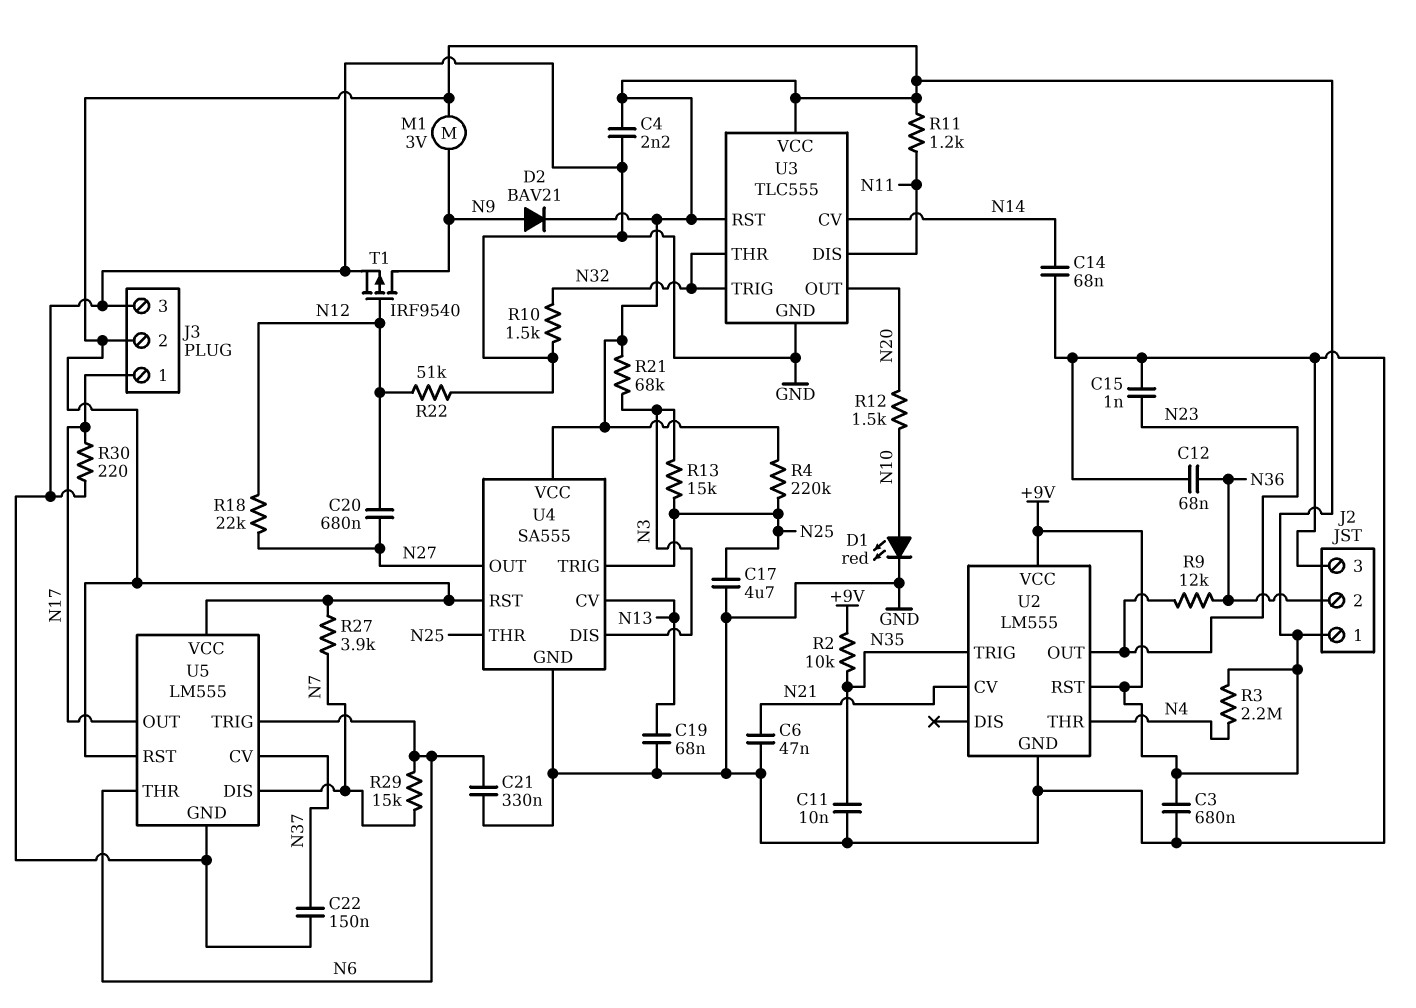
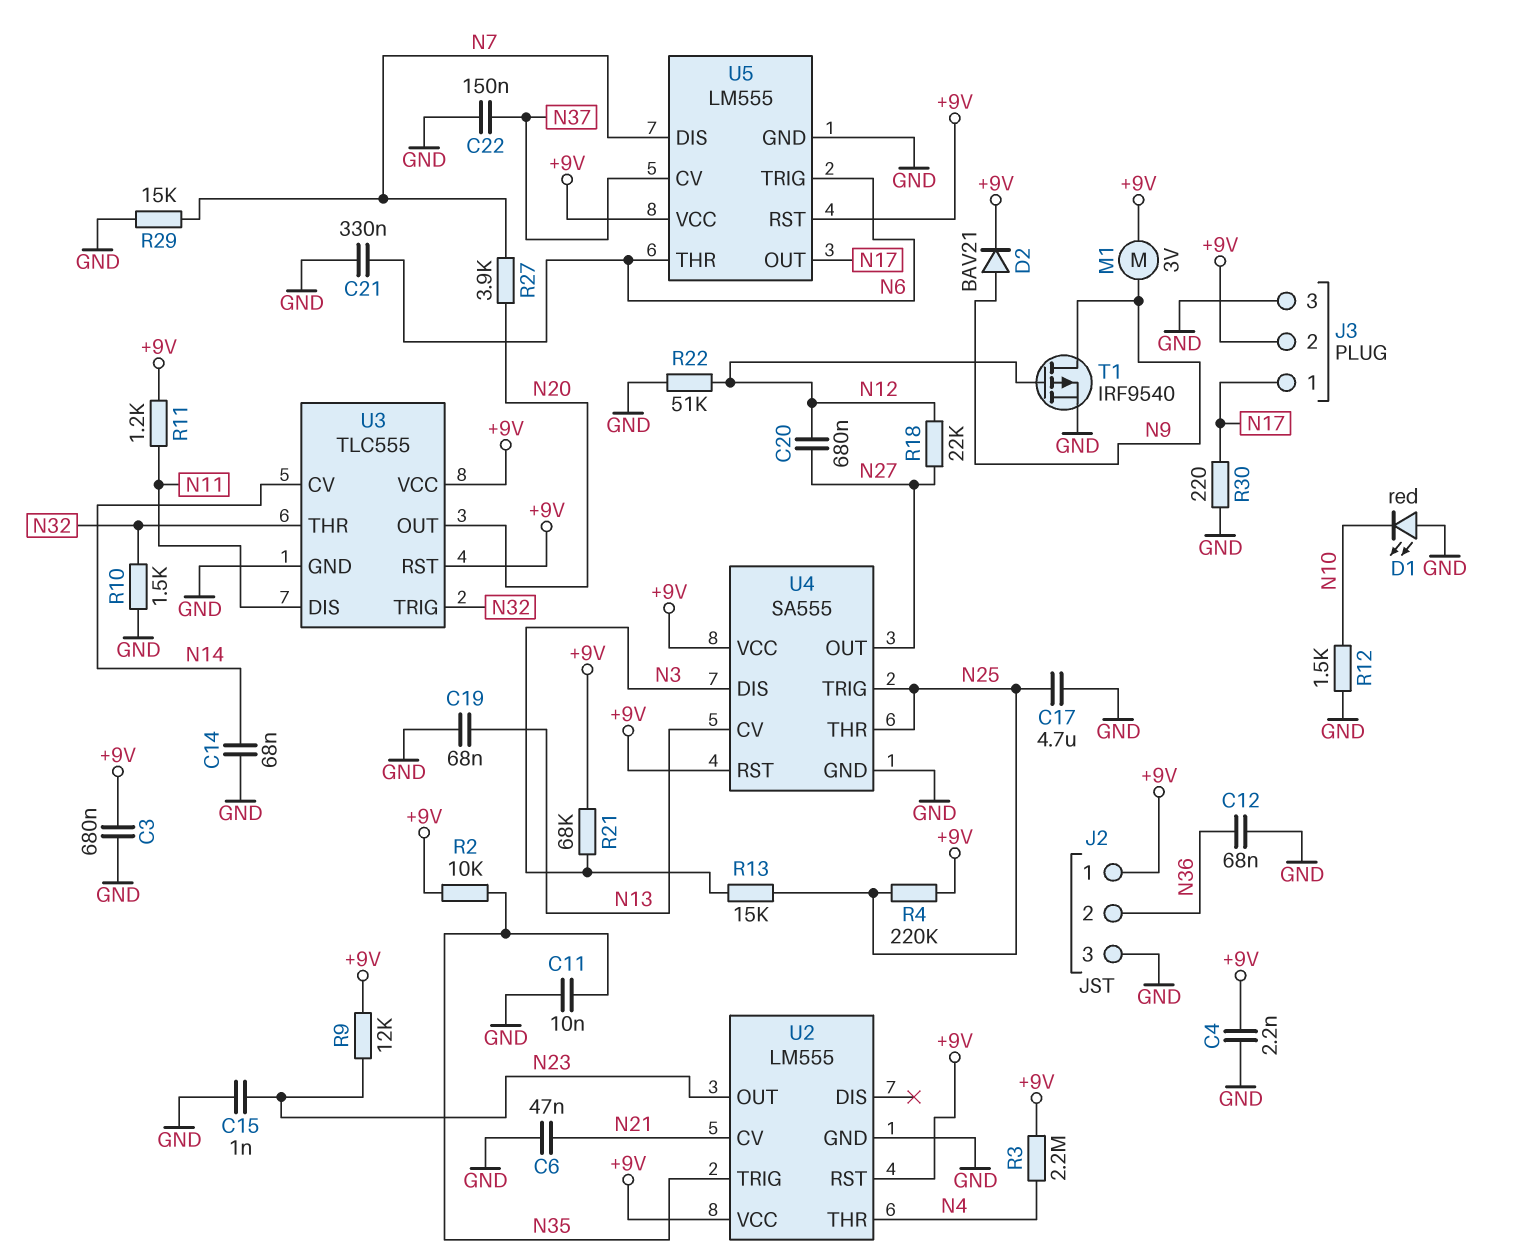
D1: LED red (A N10, K GND) -> LED red (A GND, K N10)
R9: 12k (N23, N36) -> 12k (+9V, N23)
R12: 1.5k (N10, N20) -> 1.5k (GND, N10)
R27: 3.9k (+9V, N7) -> 3.9k (N7, N20)
R29: 15k (N6, N7) -> 15k (GND, N7)

